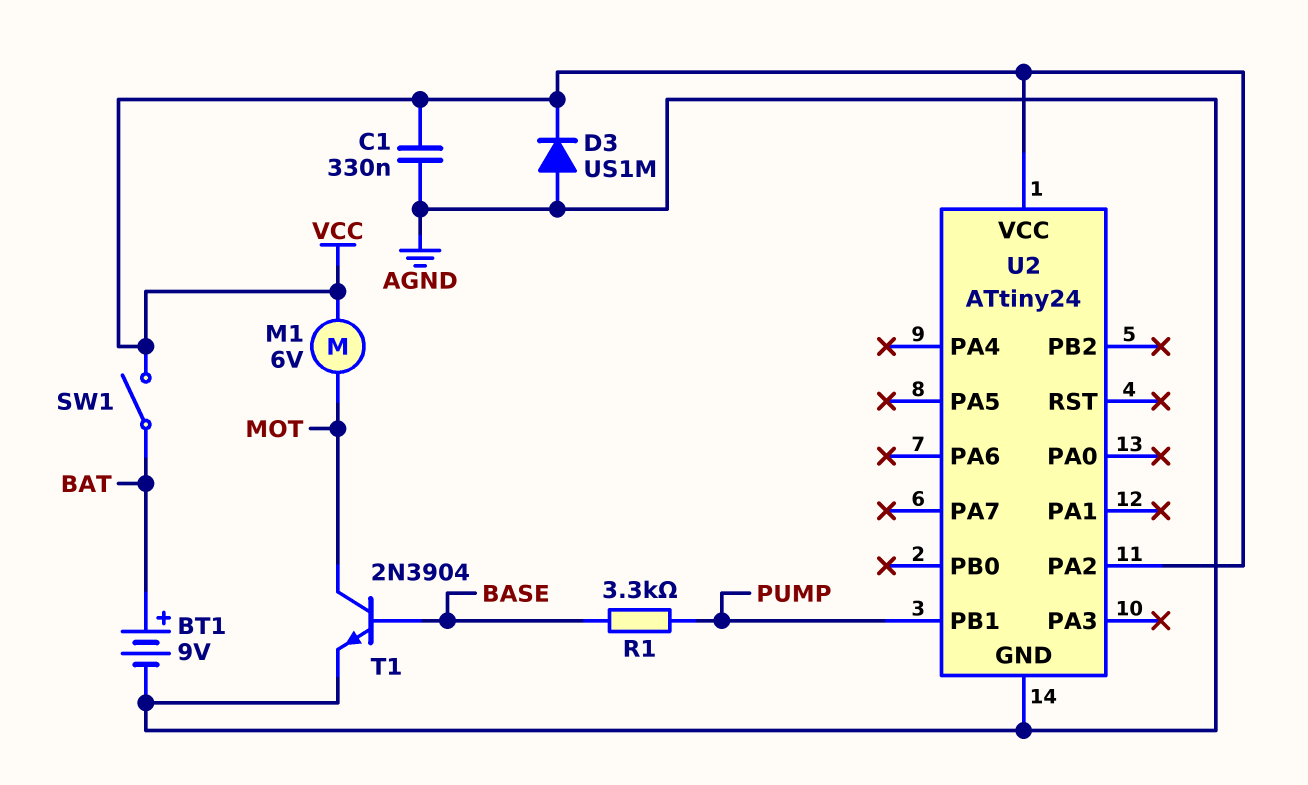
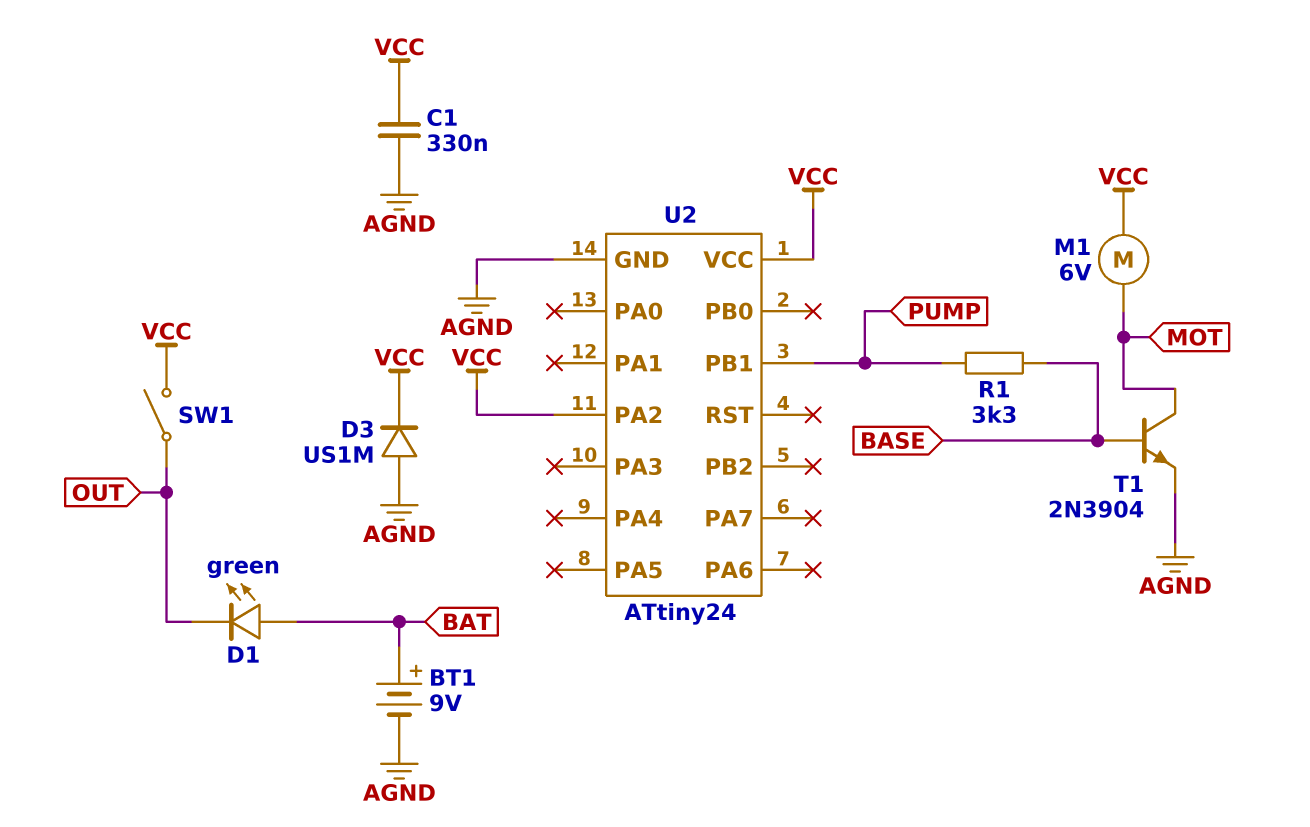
D1: none -> LED green (A BAT, K OUT)
SW1: switch (BAT, VCC) -> switch (OUT, VCC)

